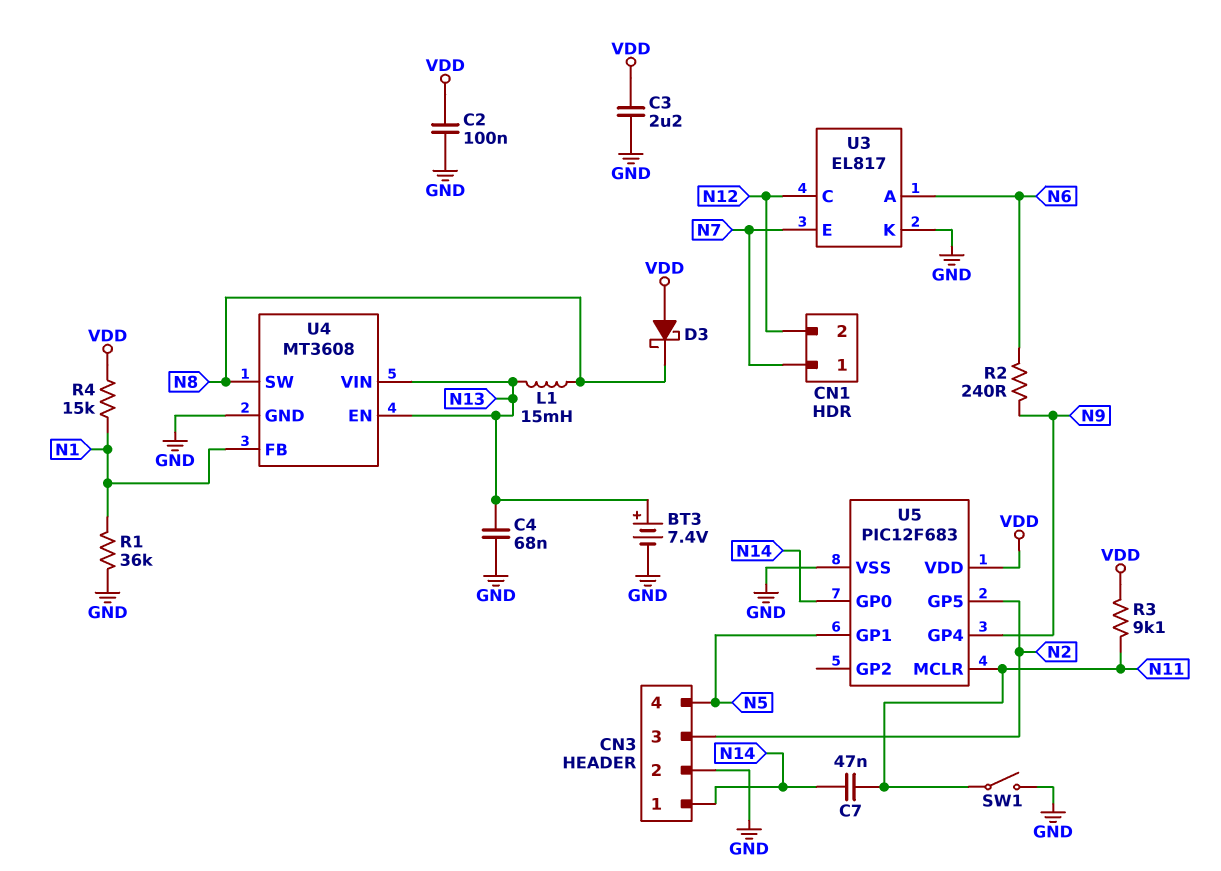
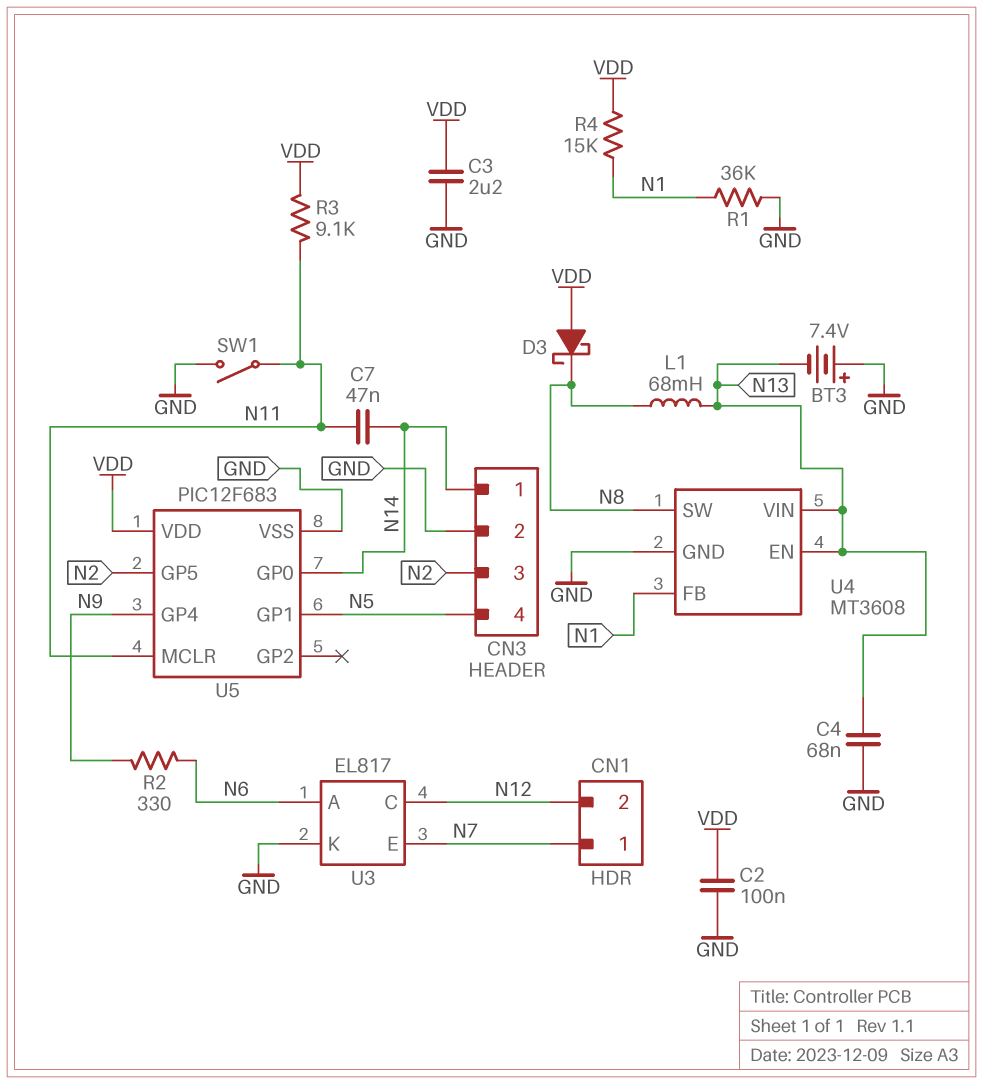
BT3: 7.4V (plus N13, minus GND) -> 7.4V (plus GND, minus N13)
L1: 15mH (N8, N13) -> 68mH (N8, N13)
R2: 240 (N6, N9) -> 330 (N6, N9)

